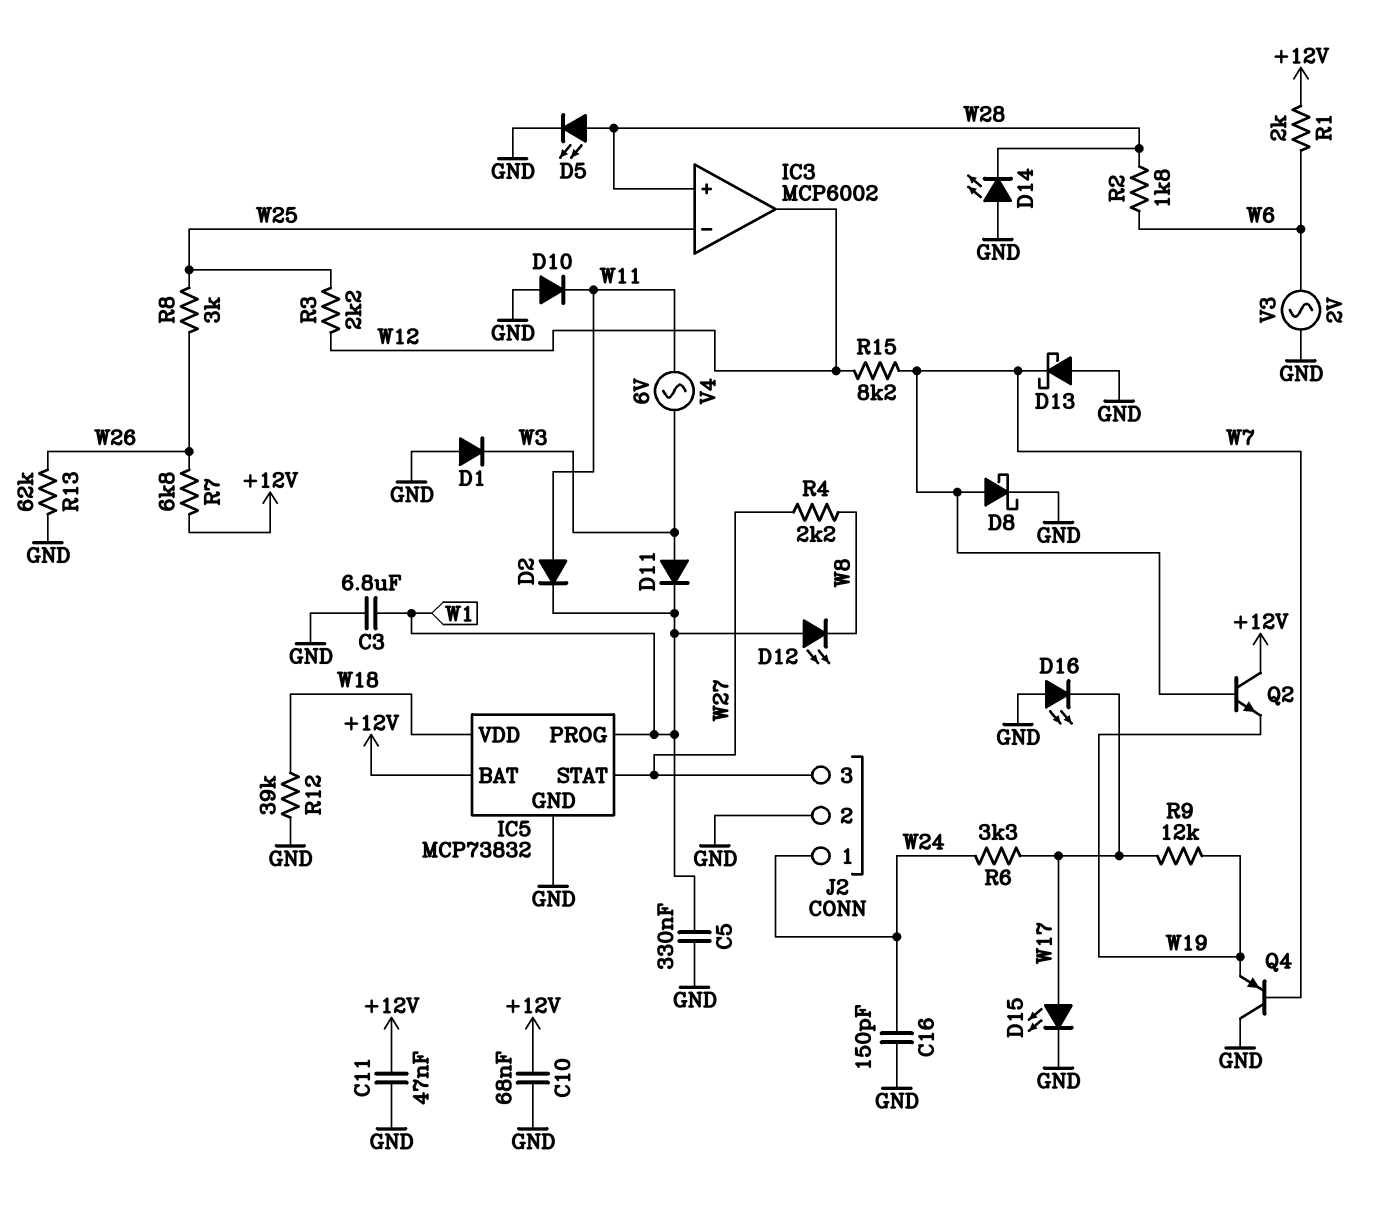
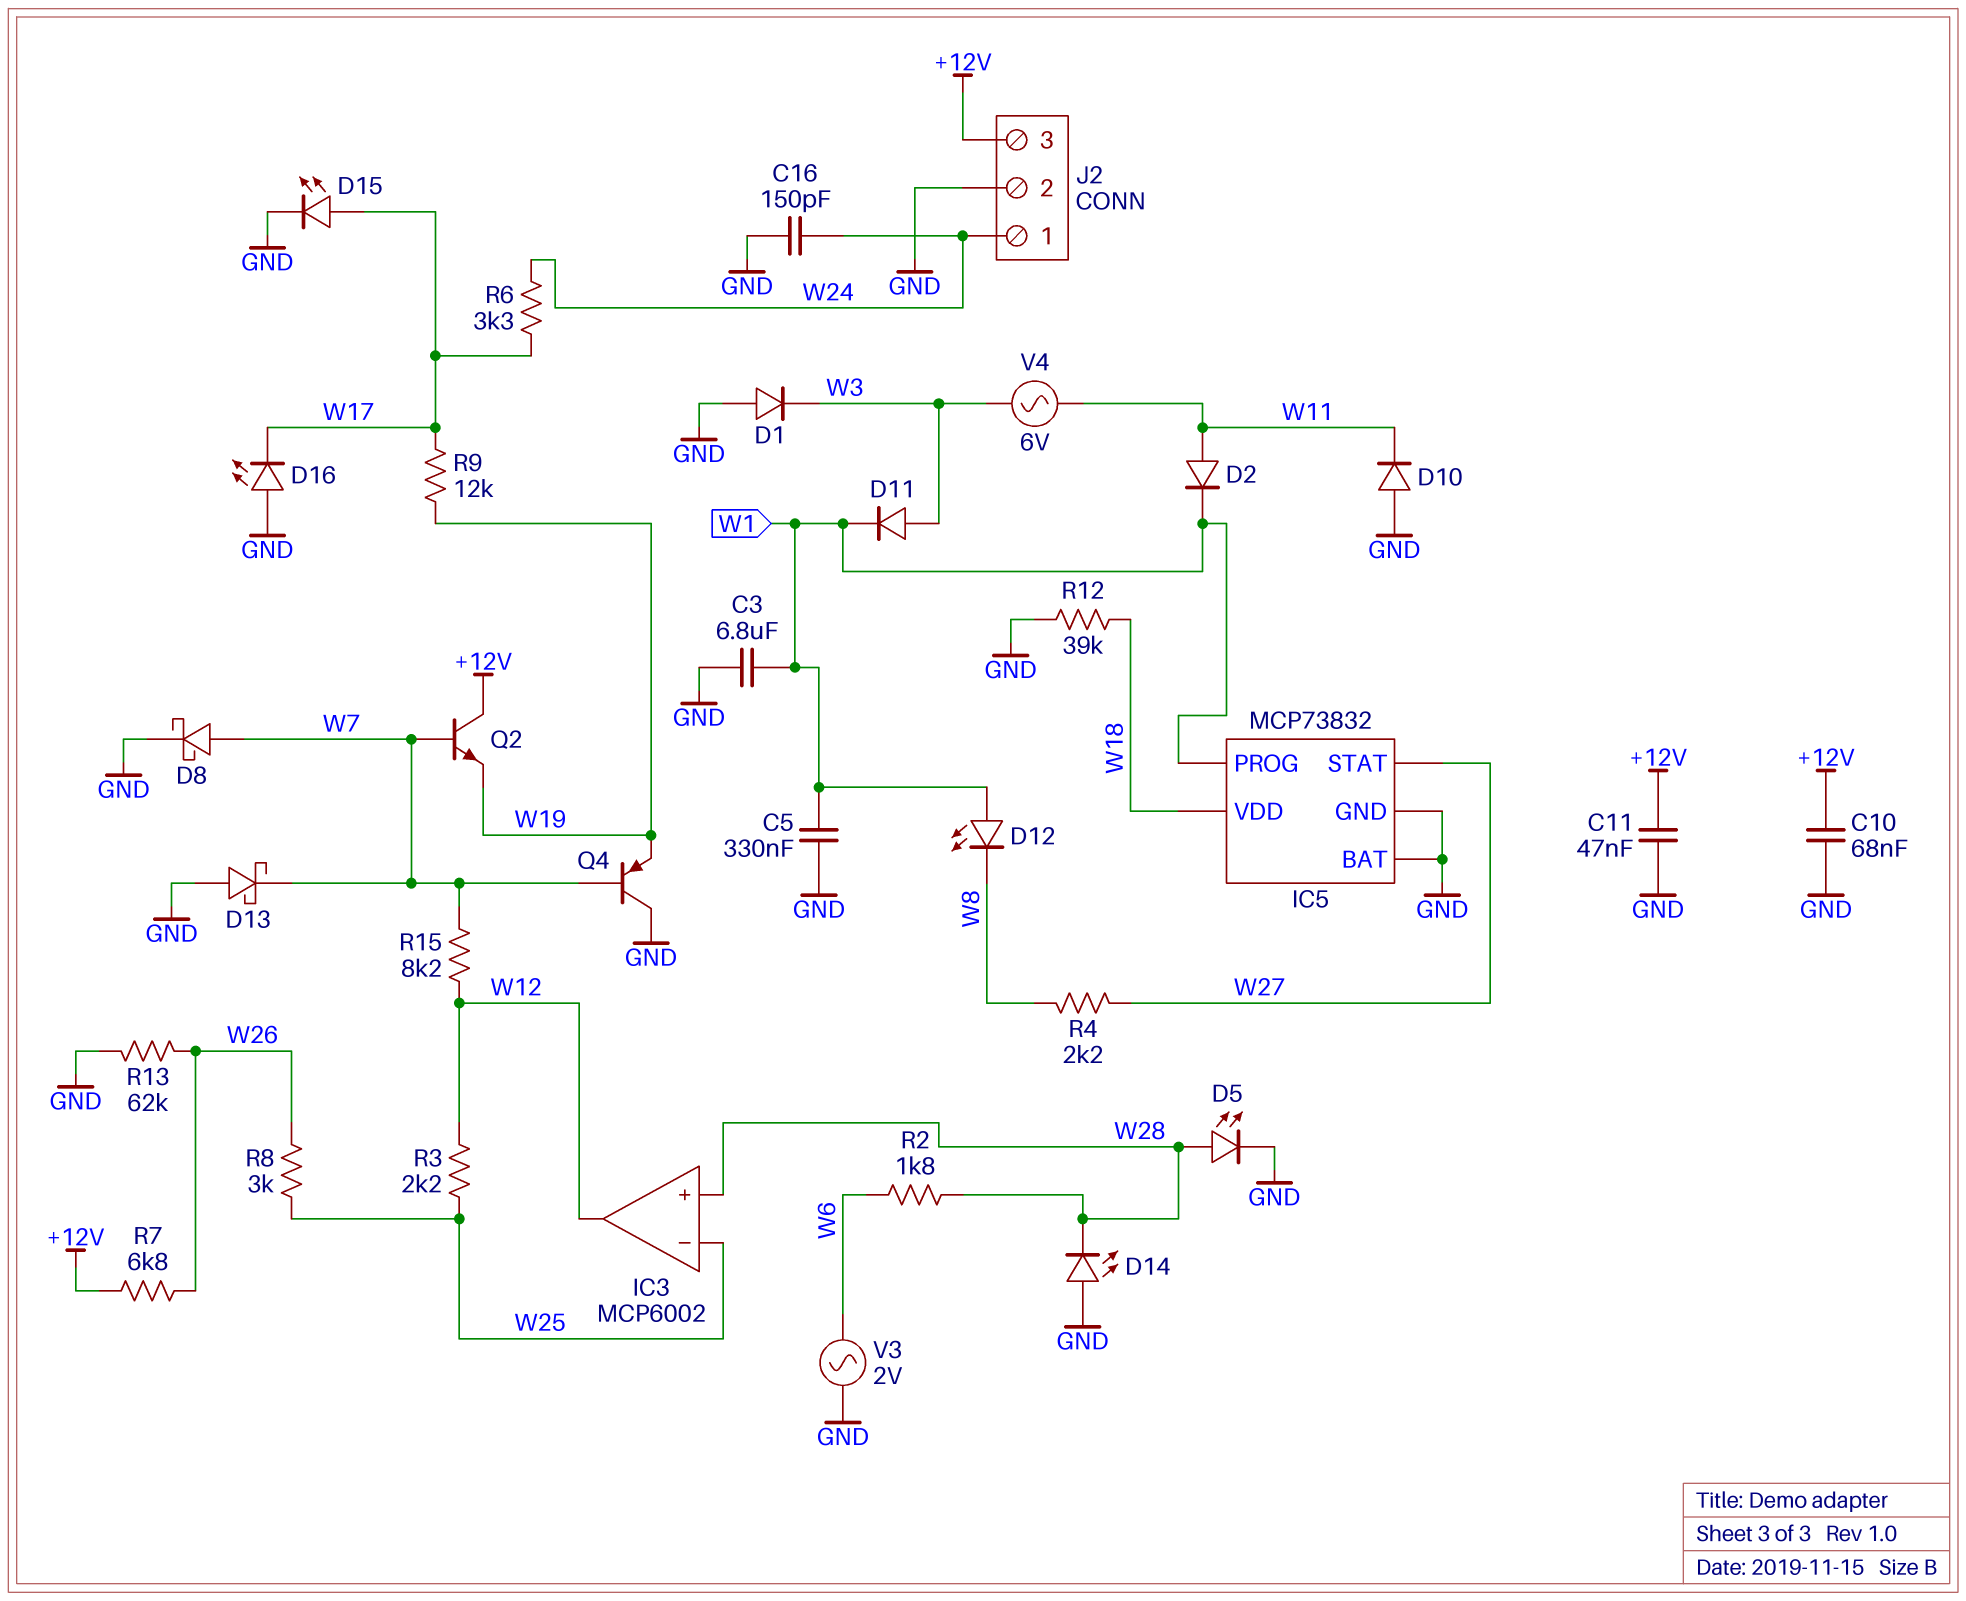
IC5 pin BAT: +12V -> GND
J2 pin 3: W27 -> +12V
R1: 2k (+12V, W6) -> none

